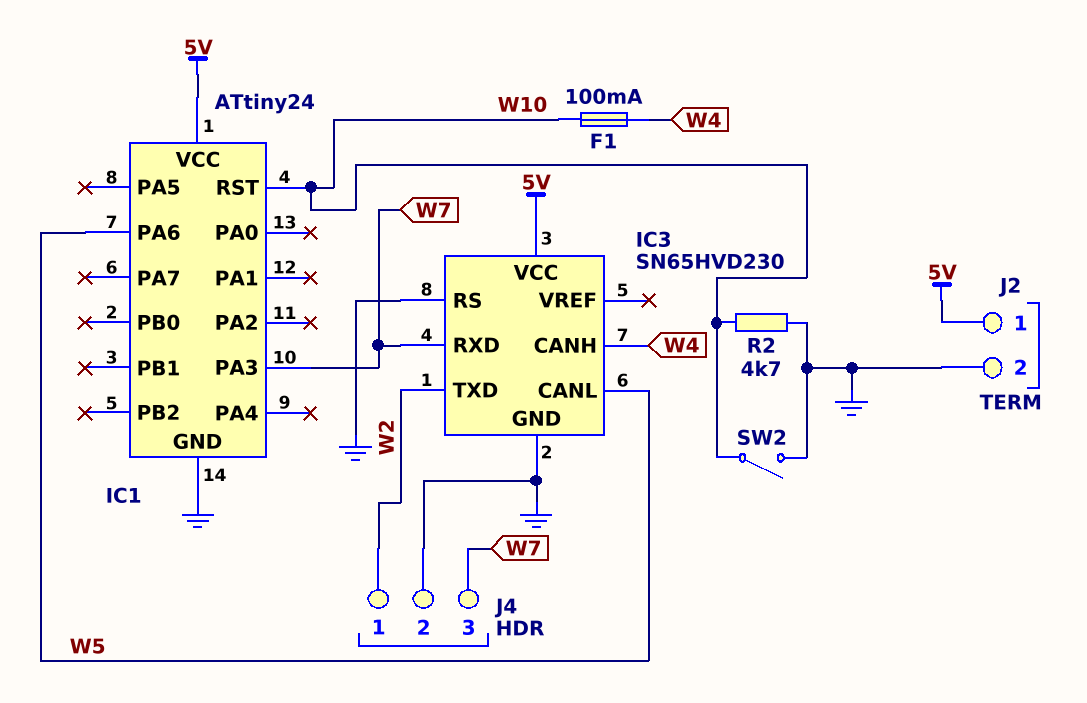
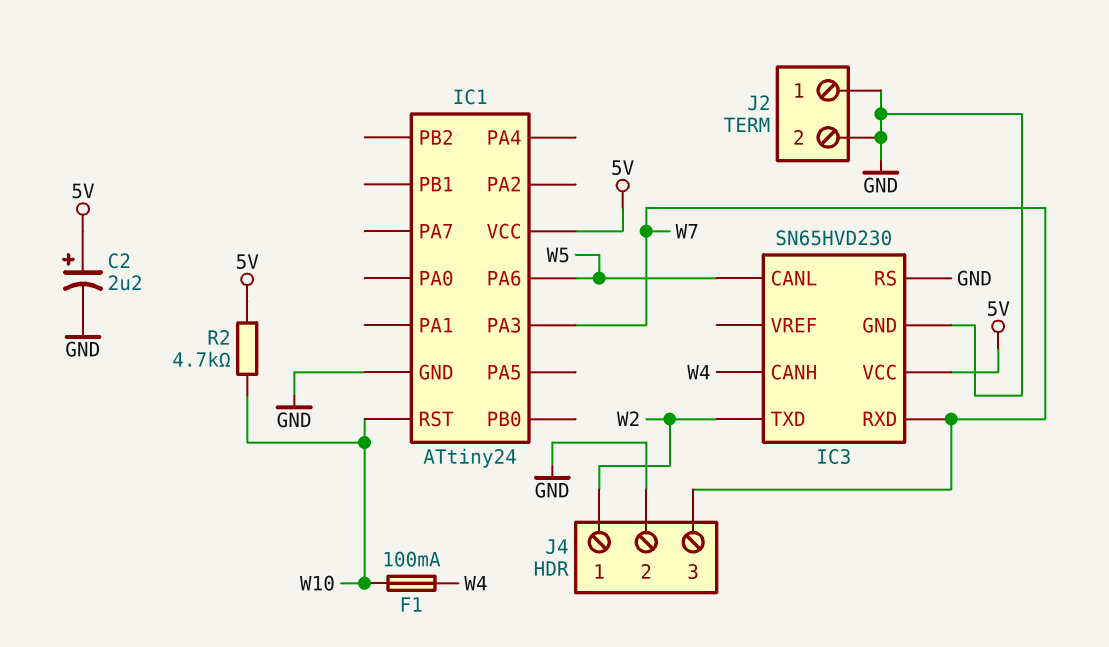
C2: none -> 2.2uF (plus 5V, minus GND)
J2 pin 1: 5V -> GND
R2: 4.7k (GND, W10) -> 4.7k (5V, W10)
SW2: switch (GND, W10) -> none

